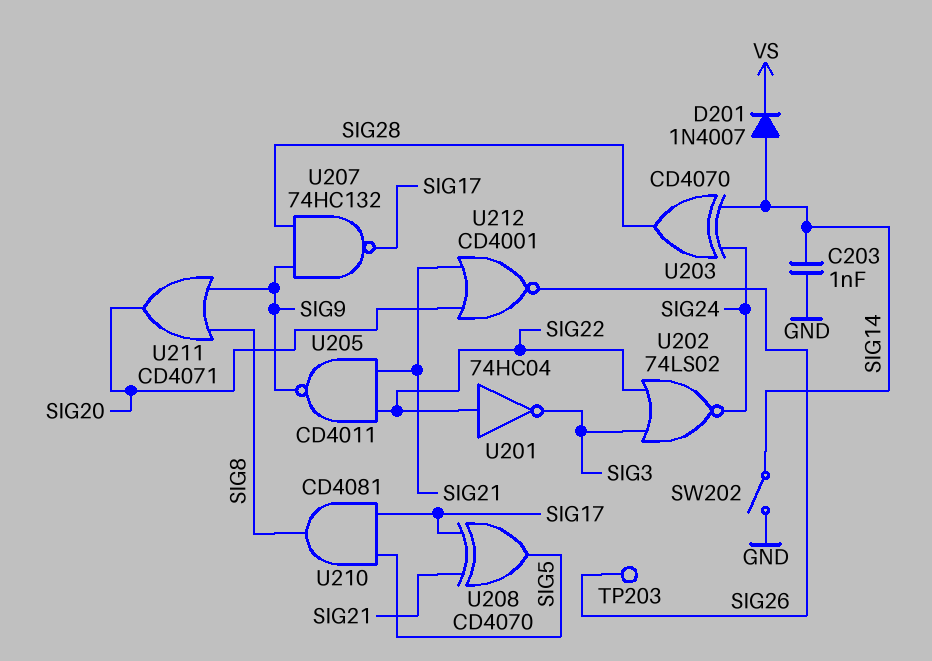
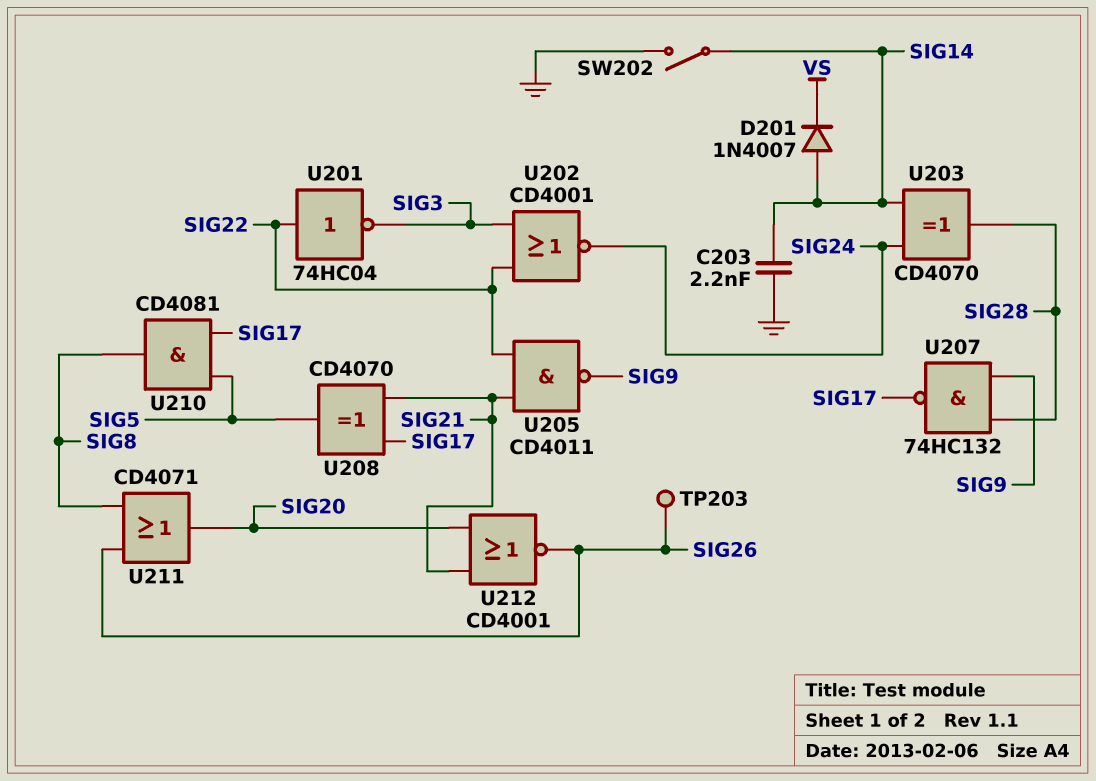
C203: 1nF (GND, SIG14) -> 2.2nF (GND, SIG14)
U202: NOR 74LS02 (in SIG3, in SIG22, out SIG24) -> NOR CD4001 (in SIG3, in SIG22, out SIG24)
U211: OR CD4071 (in SIG8, in SIG9, out SIG20) -> OR CD4071 (in SIG8, in SIG26, out SIG20)

